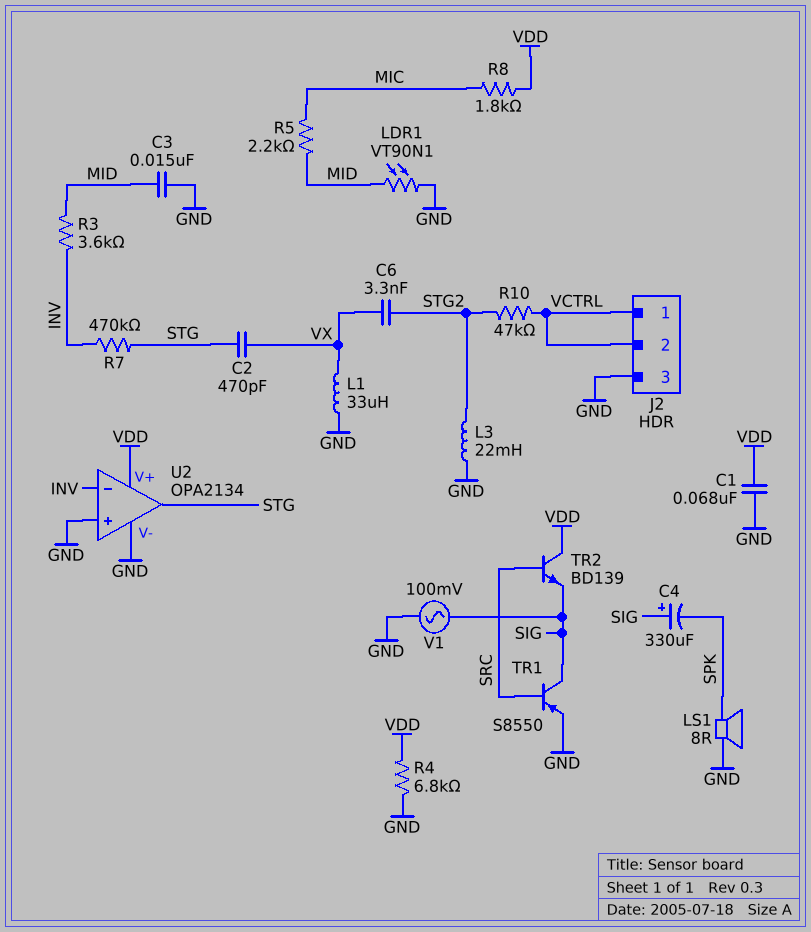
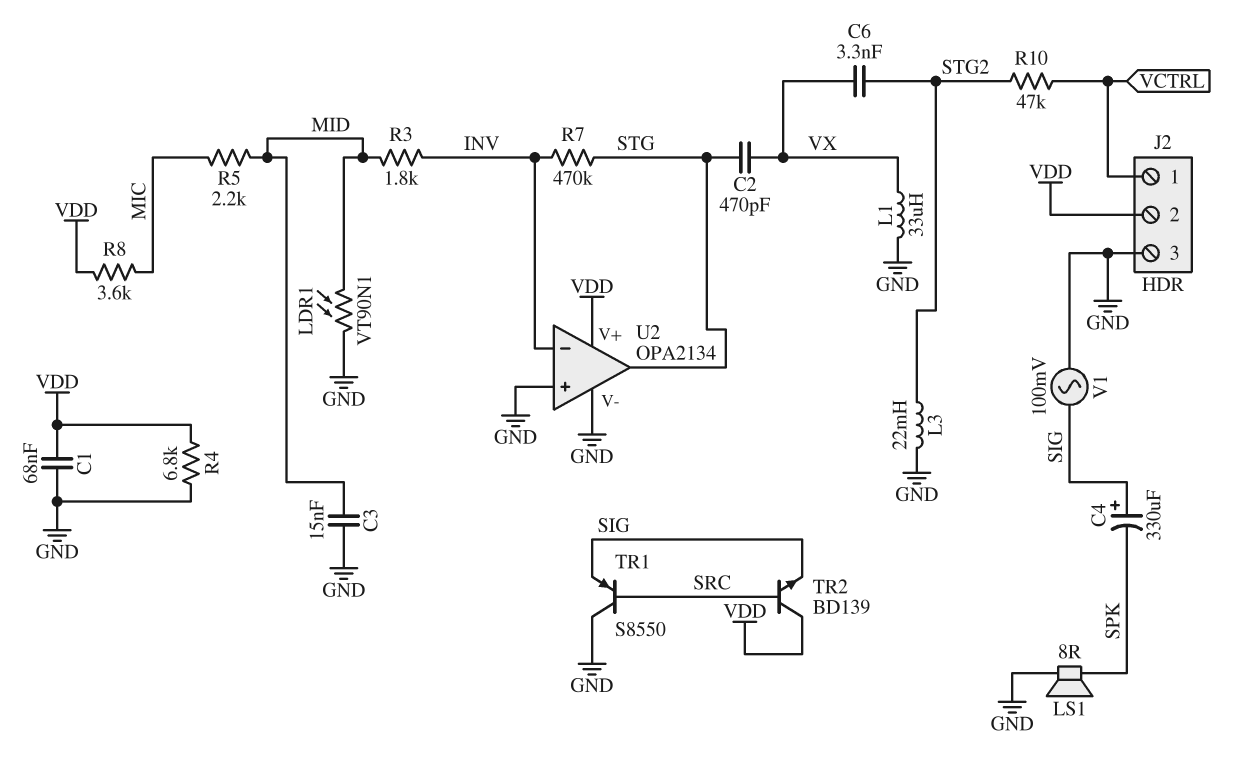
J2 pin 2: VCTRL -> VDD
R3: 3.6k (INV, MID) -> 1.8k (INV, MID)
R8: 1.8k (MIC, VDD) -> 3.6k (MIC, VDD)
TR1: PNP S8550 (B SRC, C SIG, E GND) -> PNP S8550 (B SRC, C GND, E SIG)

